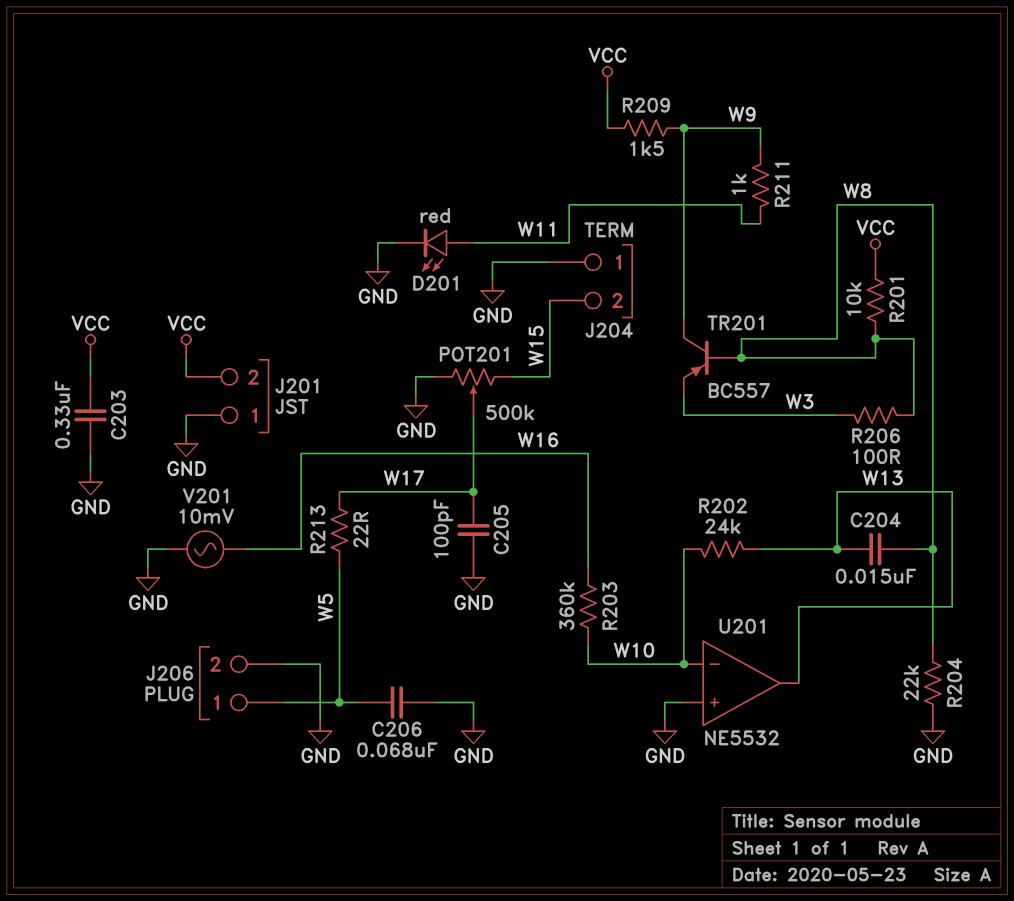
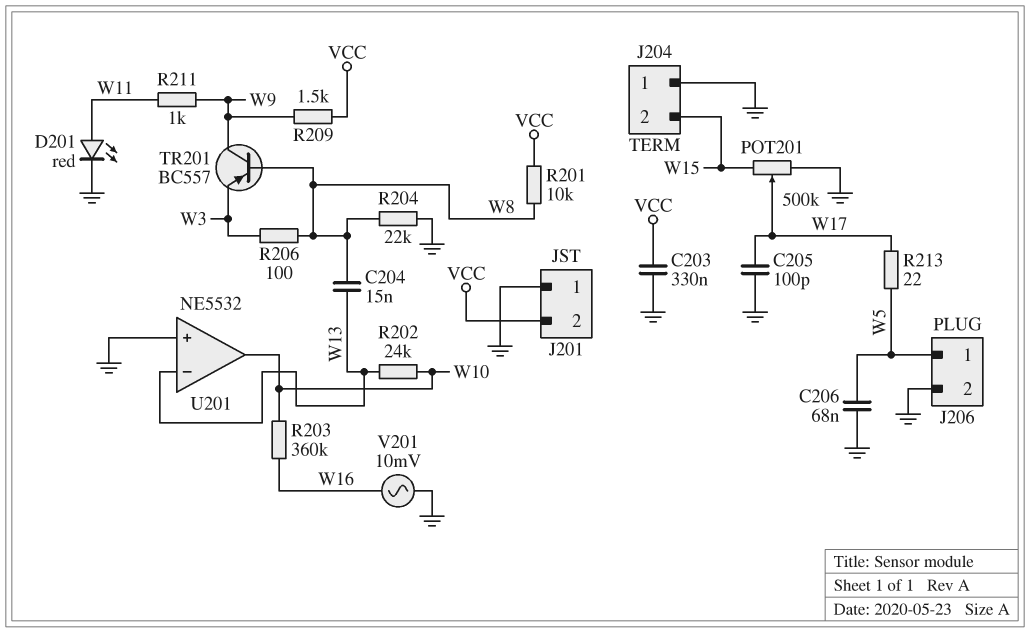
U201 pin in-: W10 -> W13
U201 pin out: W13 -> W10

